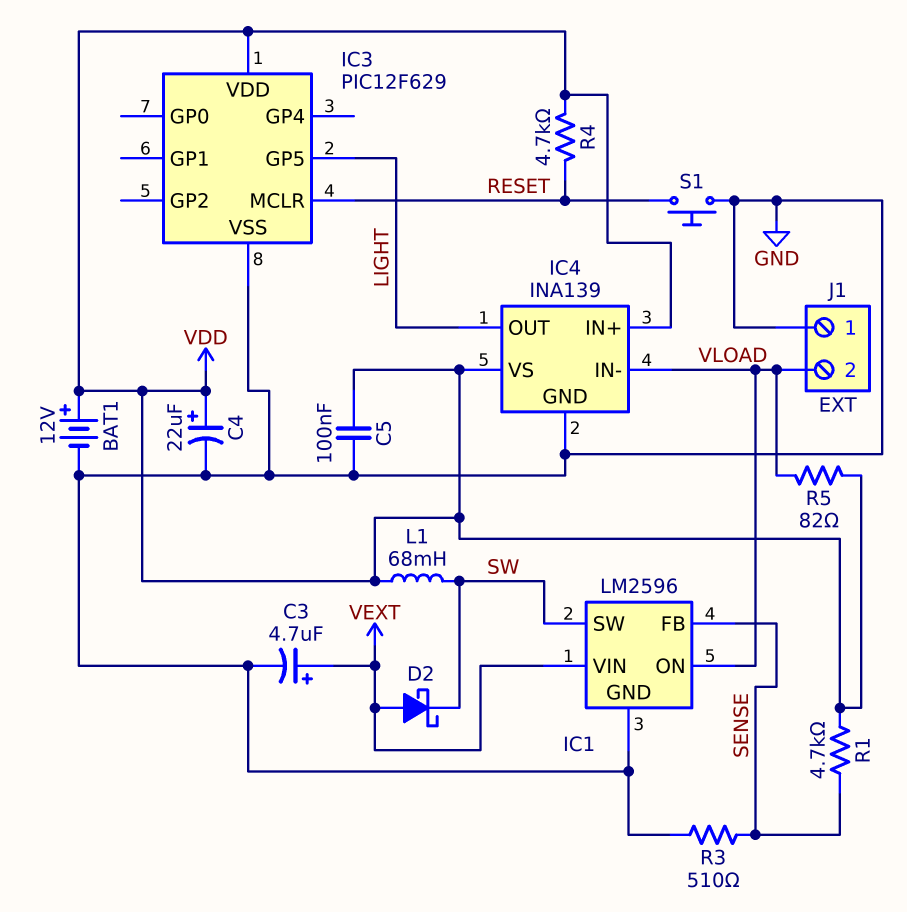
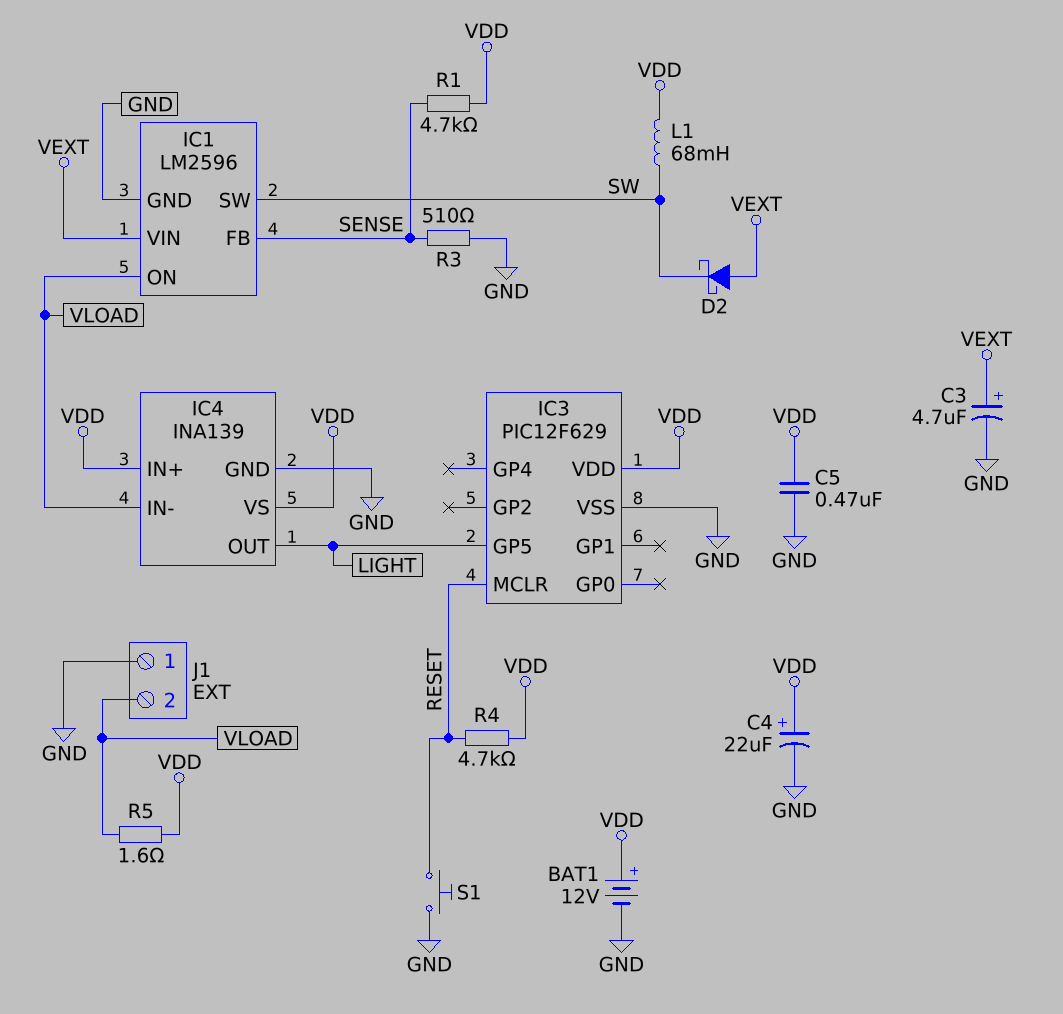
C5: 100nF (GND, VDD) -> 470nF (GND, VDD)
R5: 82 (VDD, VLOAD) -> 1.6 (VDD, VLOAD)

